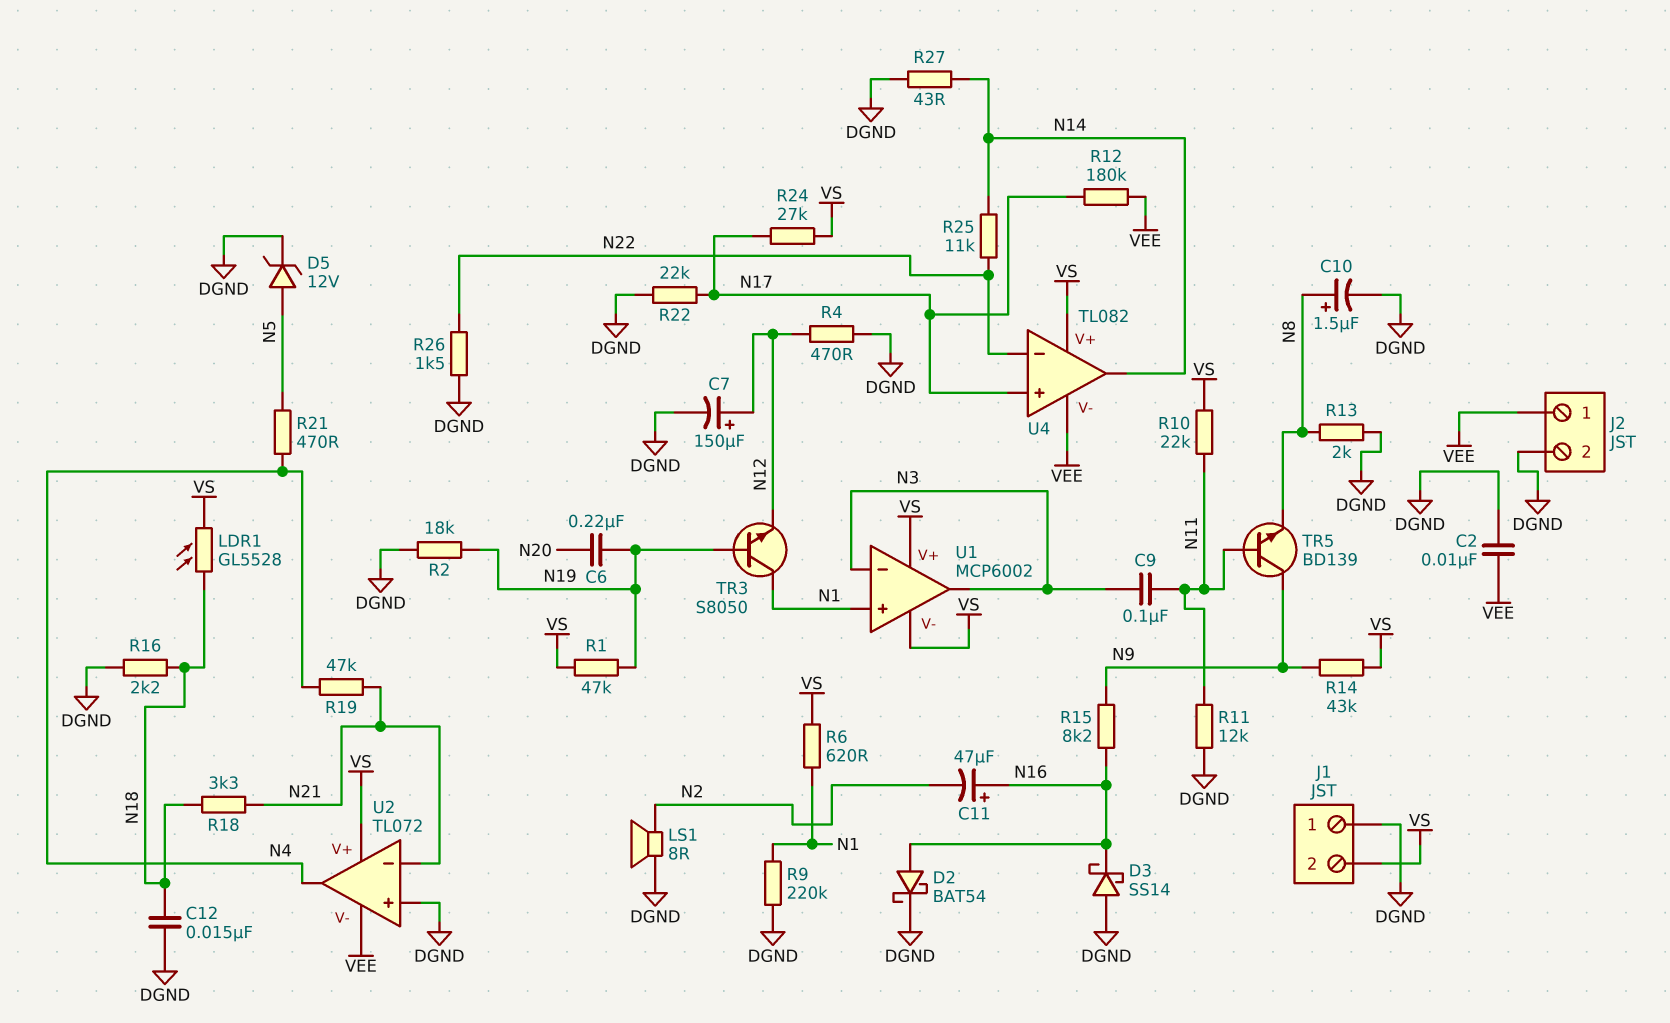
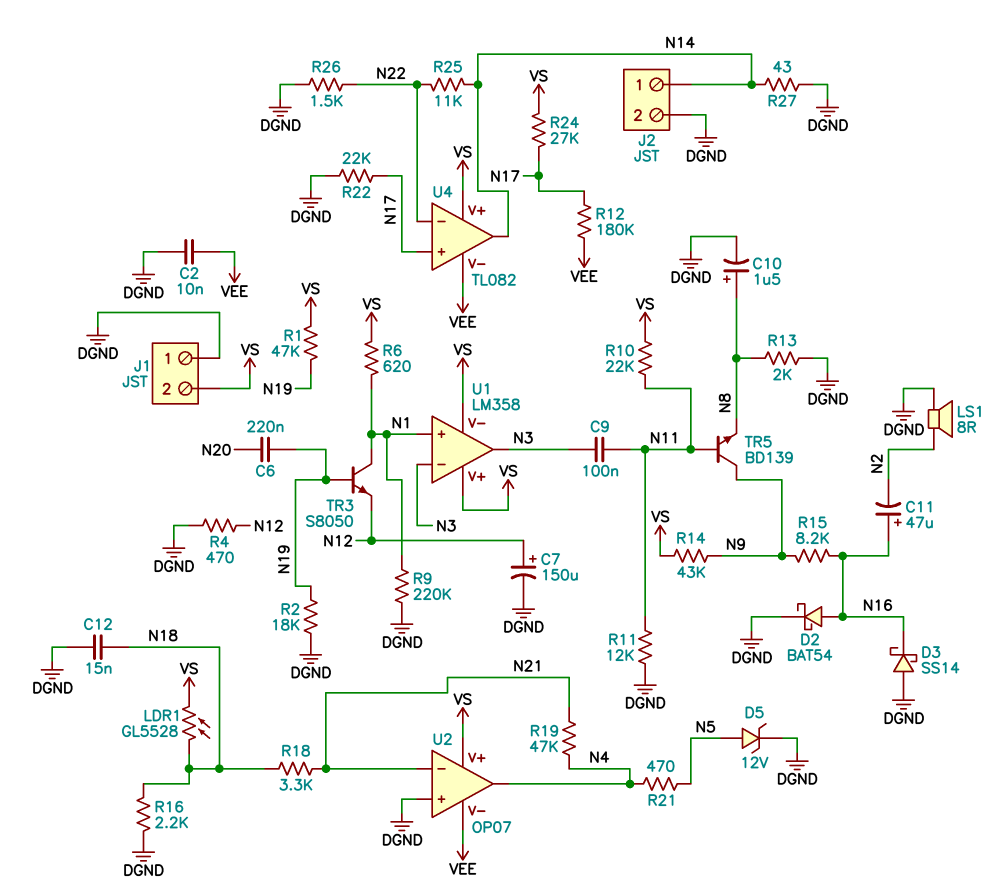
J2 pin 1: VEE -> N14
U1: MCP6002 -> LM358
U2: TL072 -> OP07

